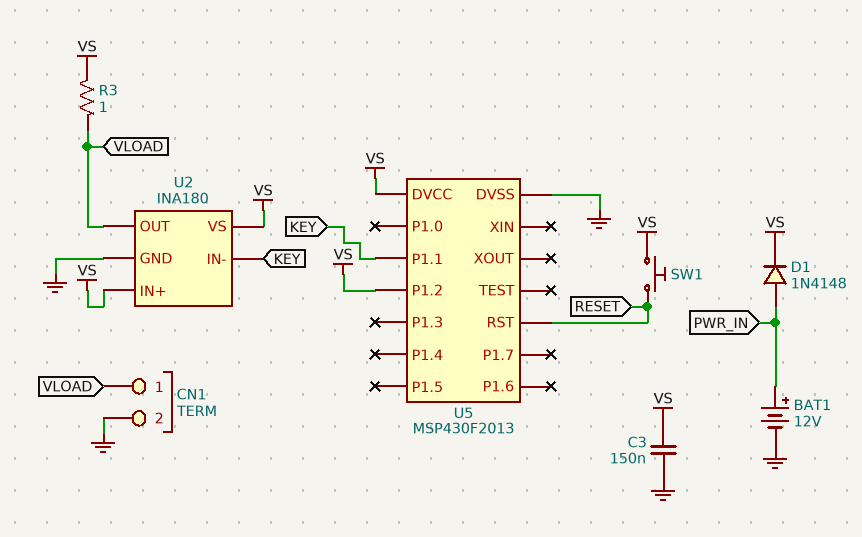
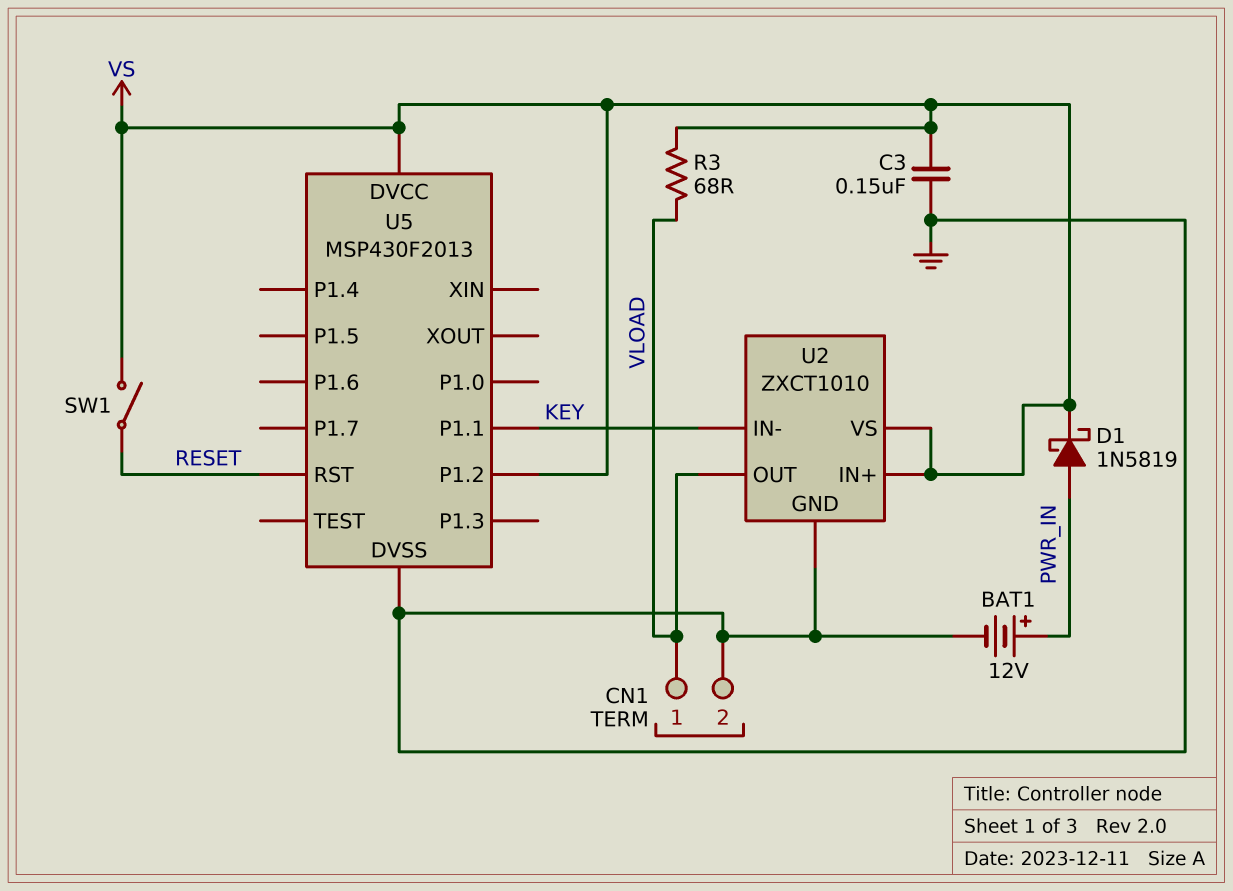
D1: diode 1N4148 (A PWR_IN, K VS) -> schottky 1N5819 (A PWR_IN, K VS)
R3: 1 (VLOAD, VS) -> 68 (VLOAD, VS)
SW1: button (RESET, VS) -> switch (RESET, VS)
U2: INA180 -> ZXCT1010

